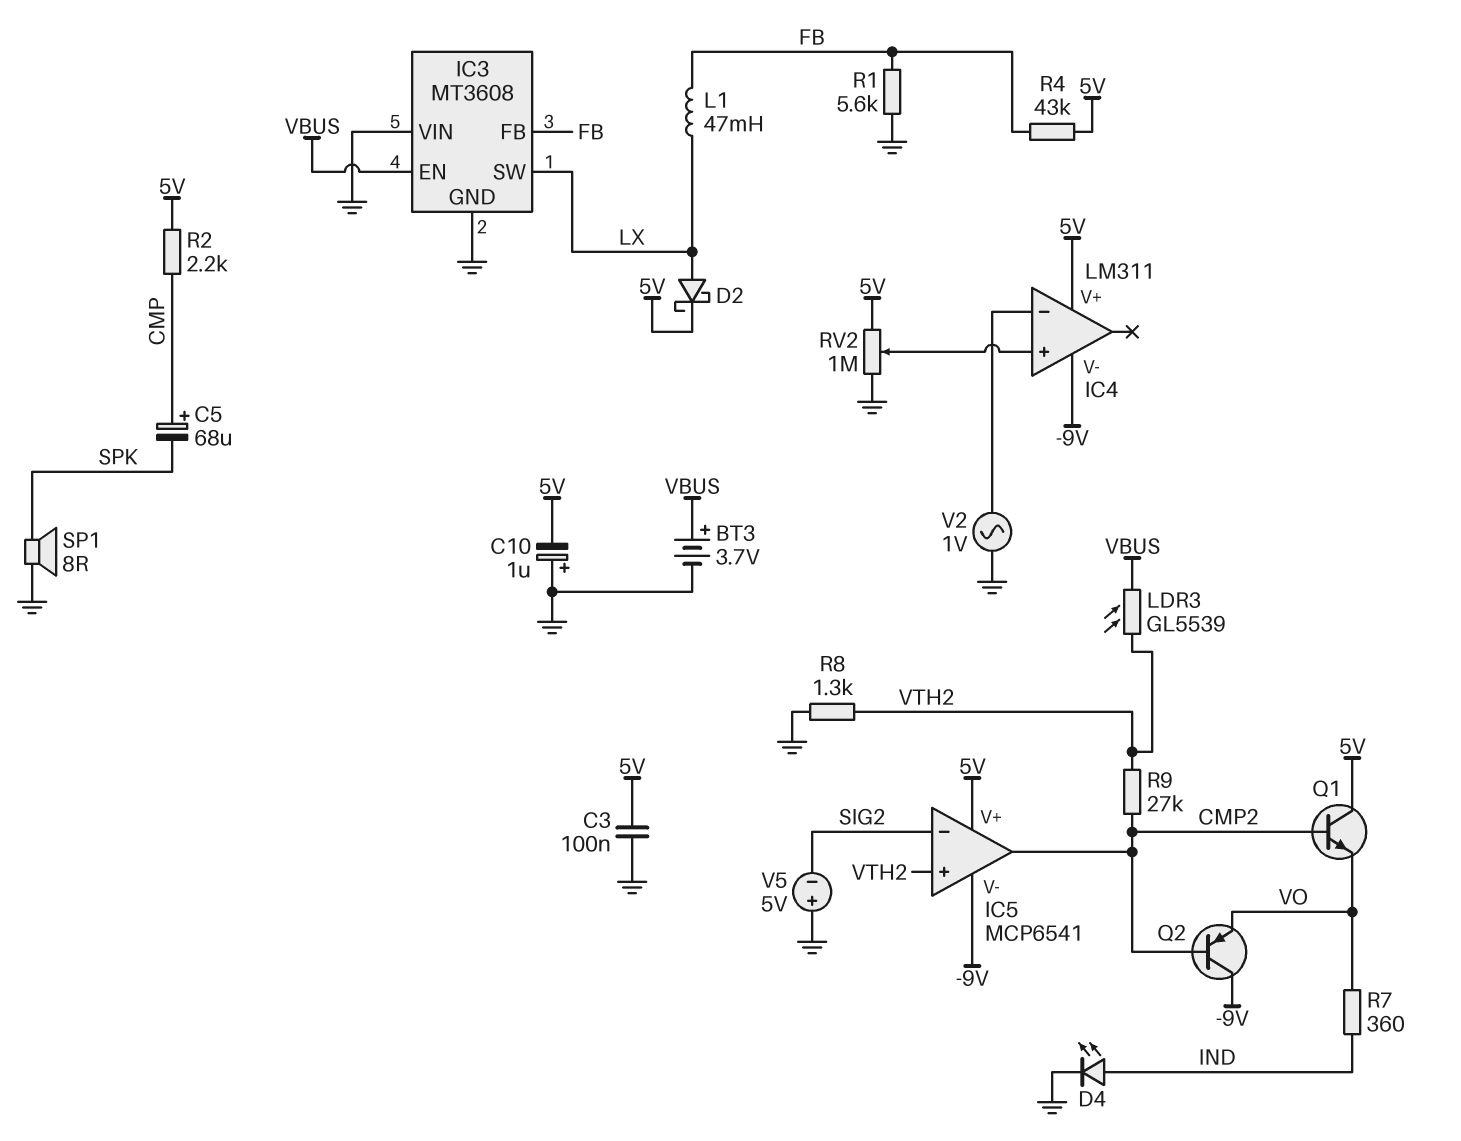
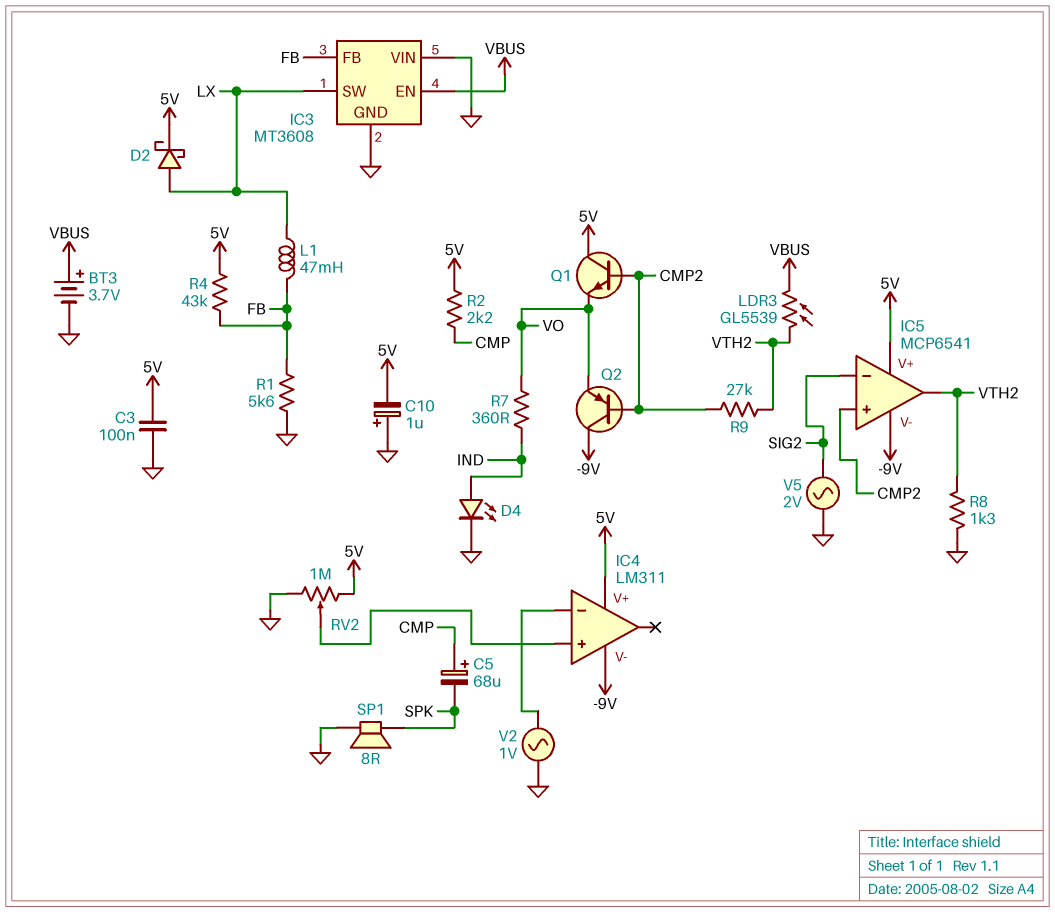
IC5 pin in+: VTH2 -> CMP2
IC5 pin out: CMP2 -> VTH2
V5: 5V (plus GND, minus SIG2) -> AC 2V (GND, SIG2)

